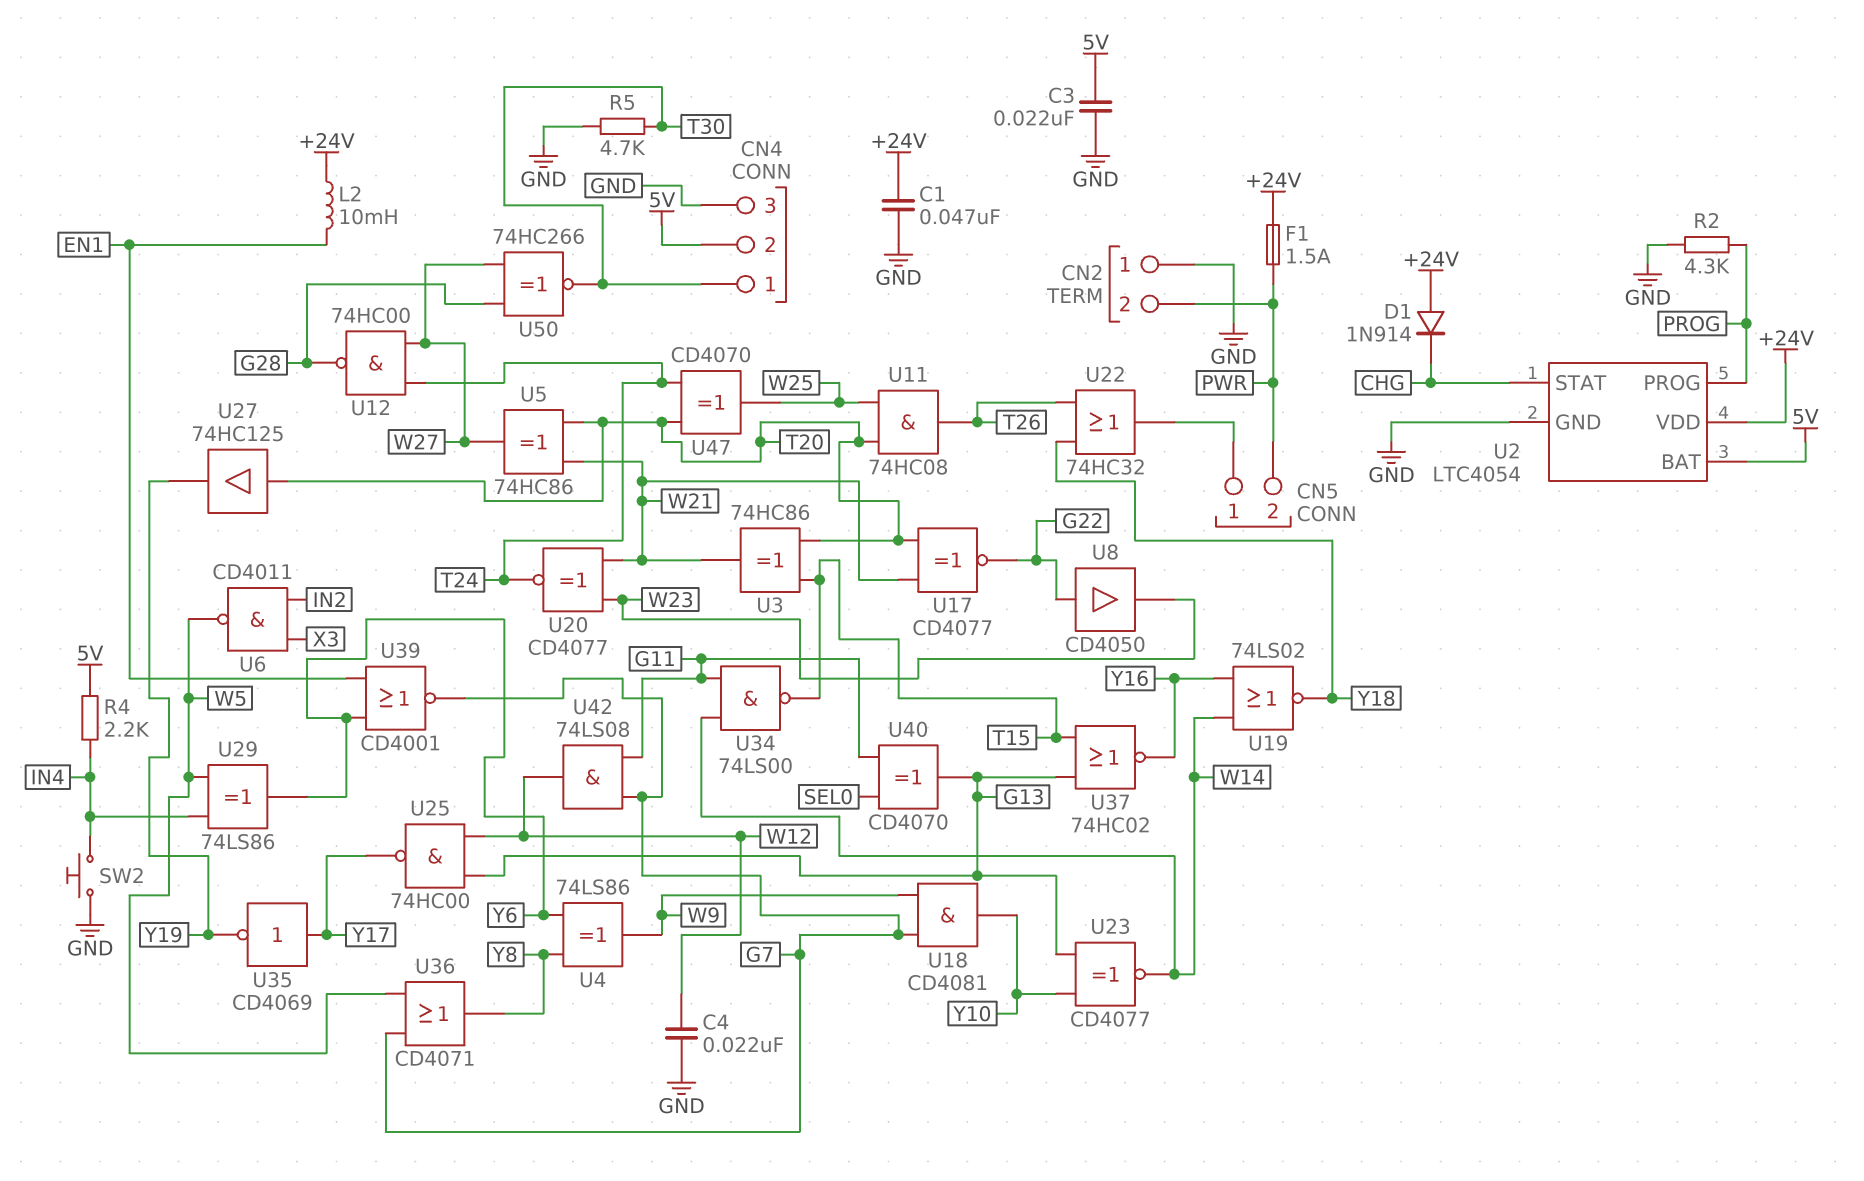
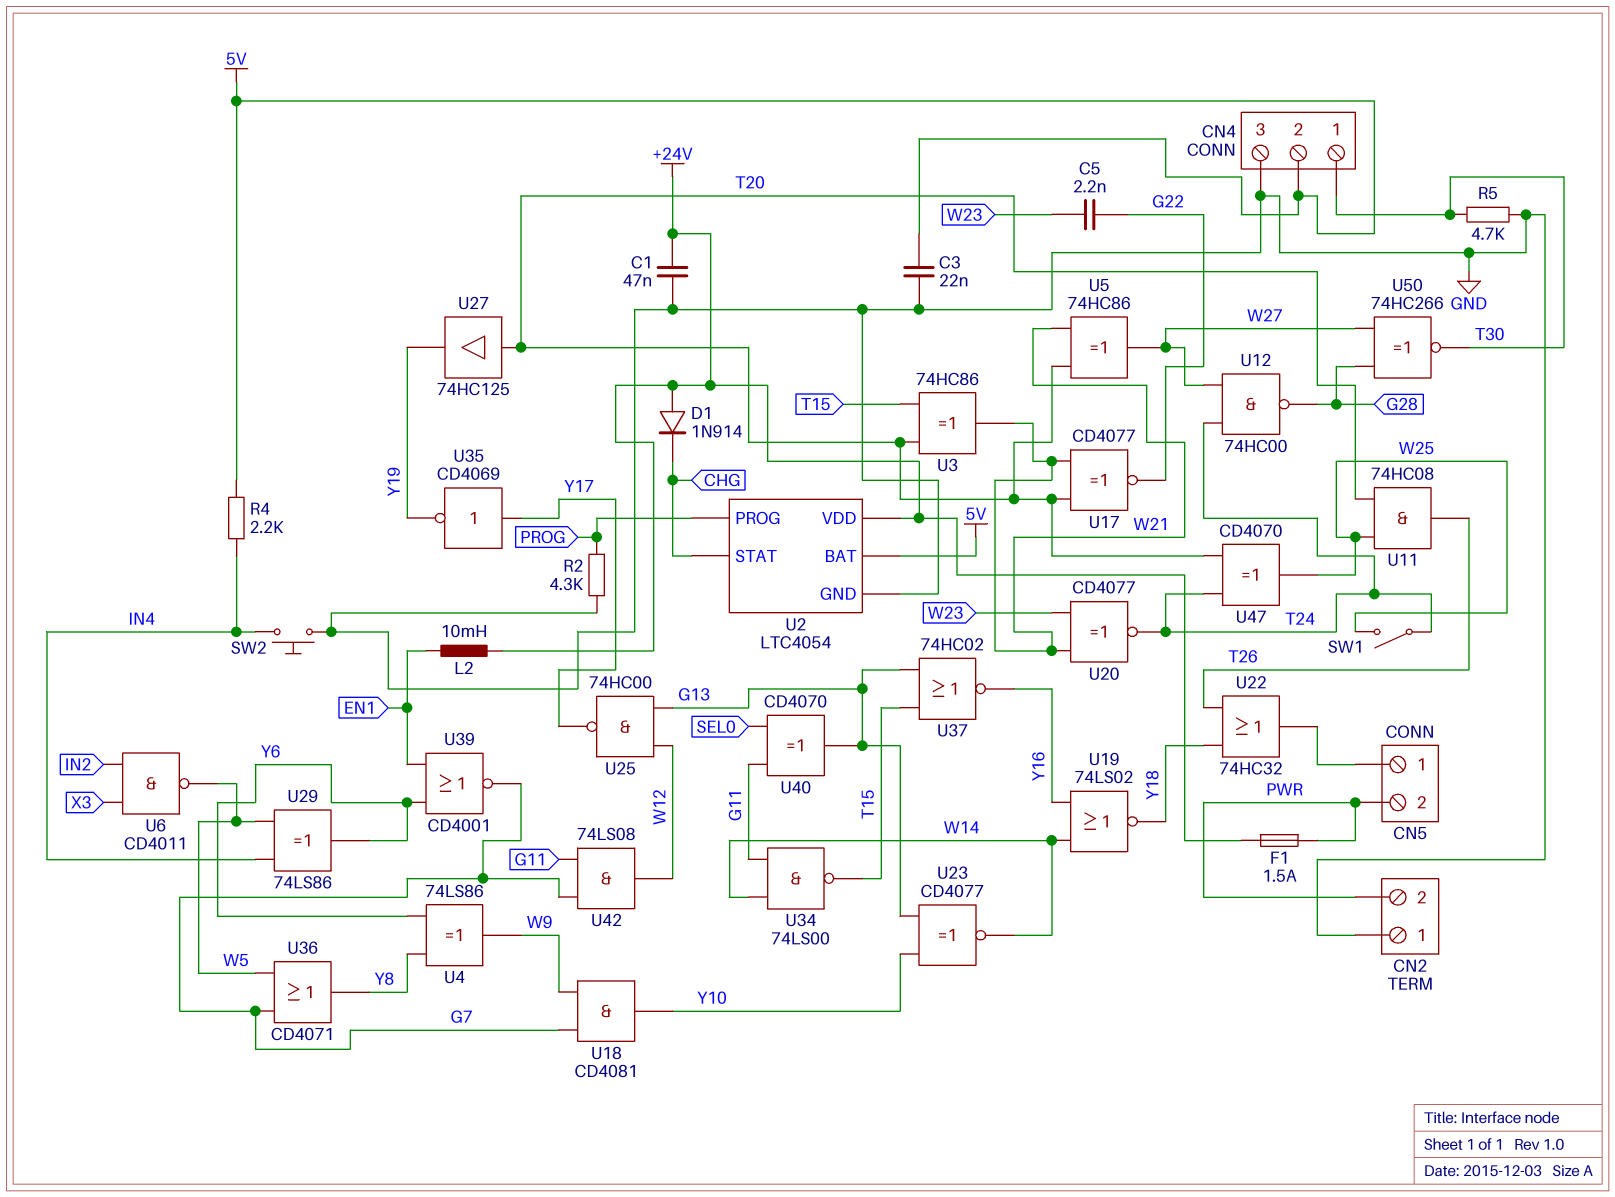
C4: 22nF (GND, W12) -> none
C5: none -> 2.2nF (G22, W23)
SW1: none -> switch (T24, W25)
U8: buffer CD4050 (in G22, out W23) -> none

